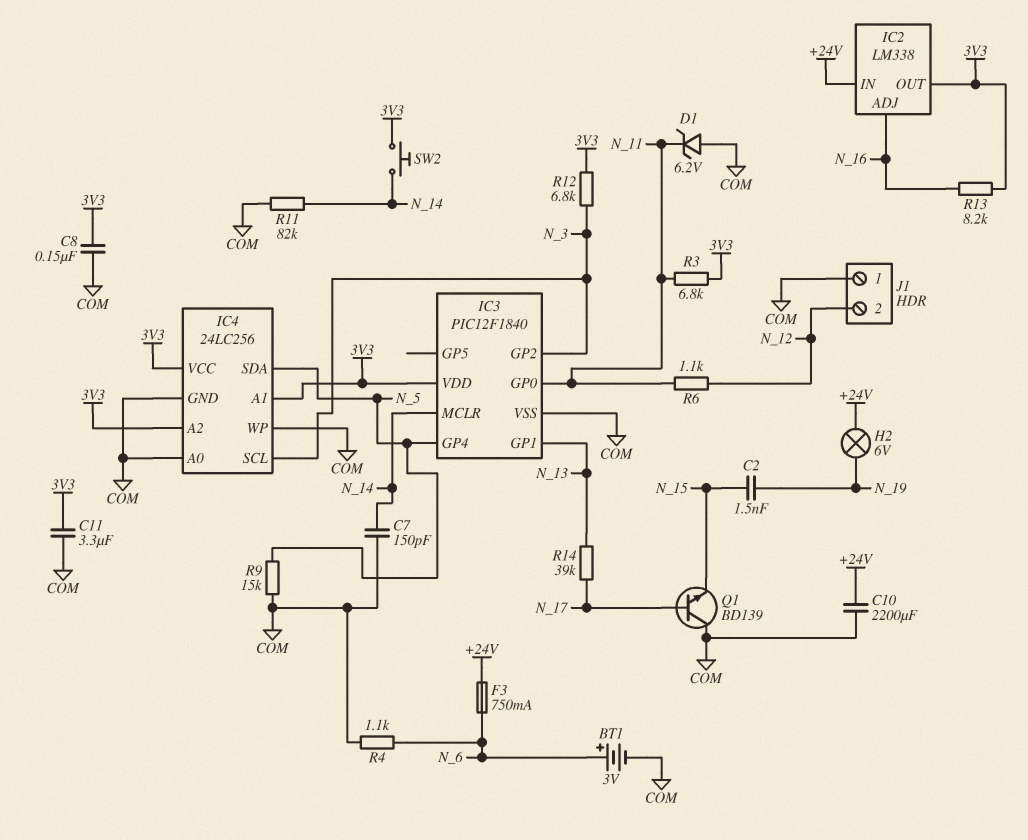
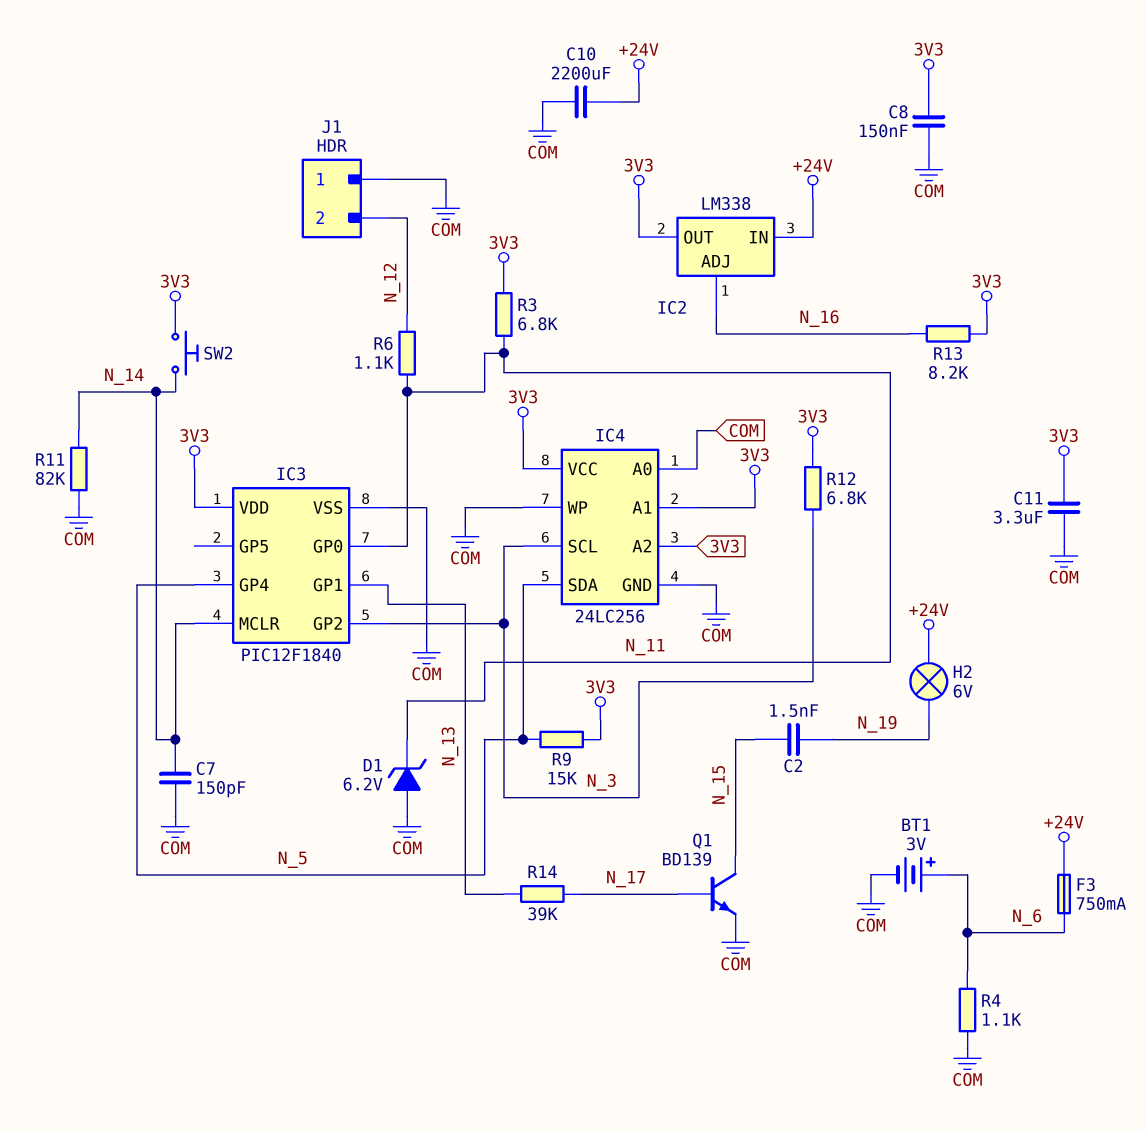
Q1: NPN BD139 (B N_17, C COM, E N_15) -> NPN BD139 (B N_17, C N_15, E COM)
R9: 15k (COM, N_5) -> 15k (3V3, N_5)

